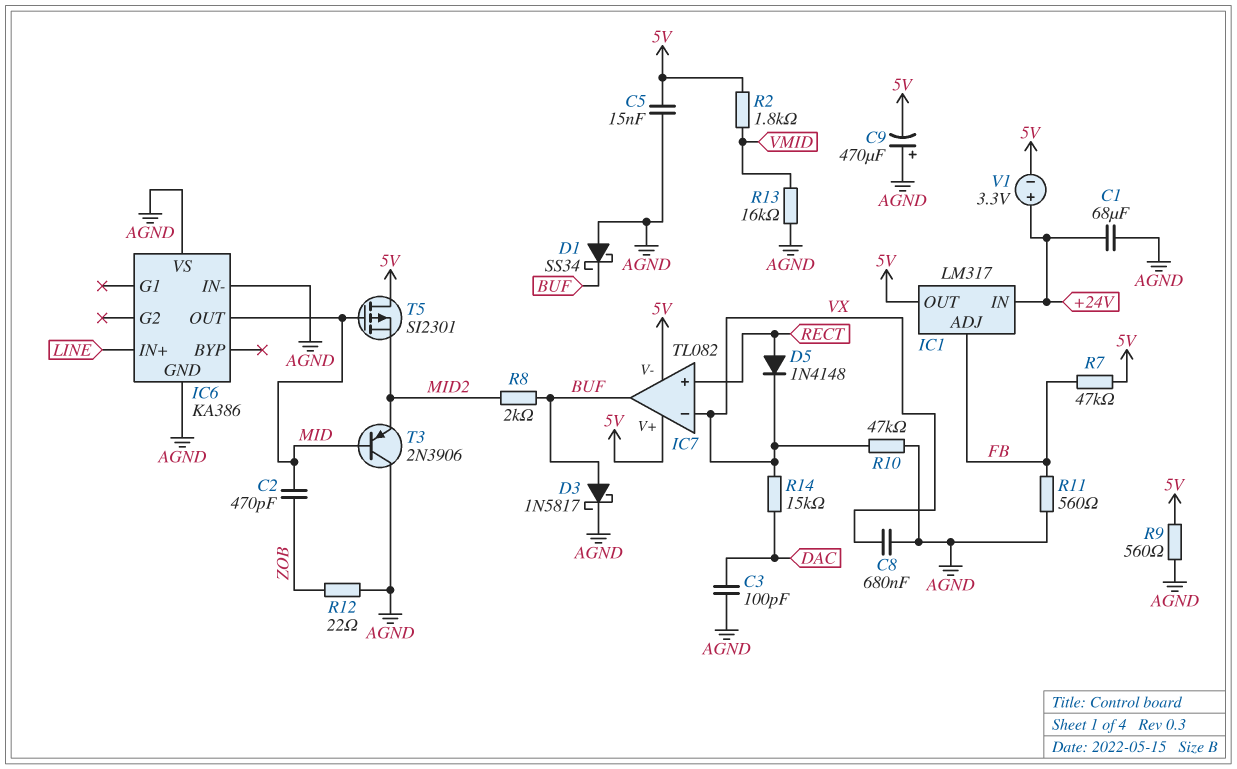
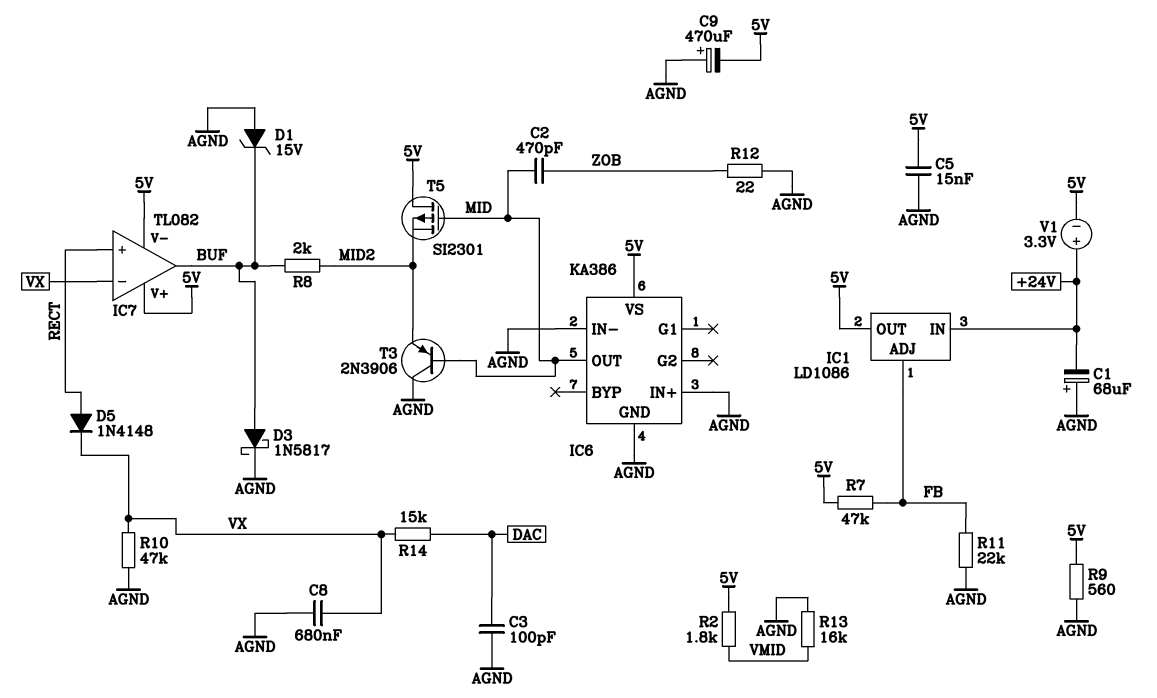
C1: 68uF (+24V, AGND) -> 68uF (plus AGND, minus +24V)
D1: schottky SS34 (A AGND, K BUF) -> zener 15V (A AGND, K BUF)
IC1: LM317 -> LD1086
IC6 pin IN+: LINE -> AGND
IC6 pin VS: AGND -> 5V
R11: 560 (AGND, FB) -> 22k (AGND, FB)

